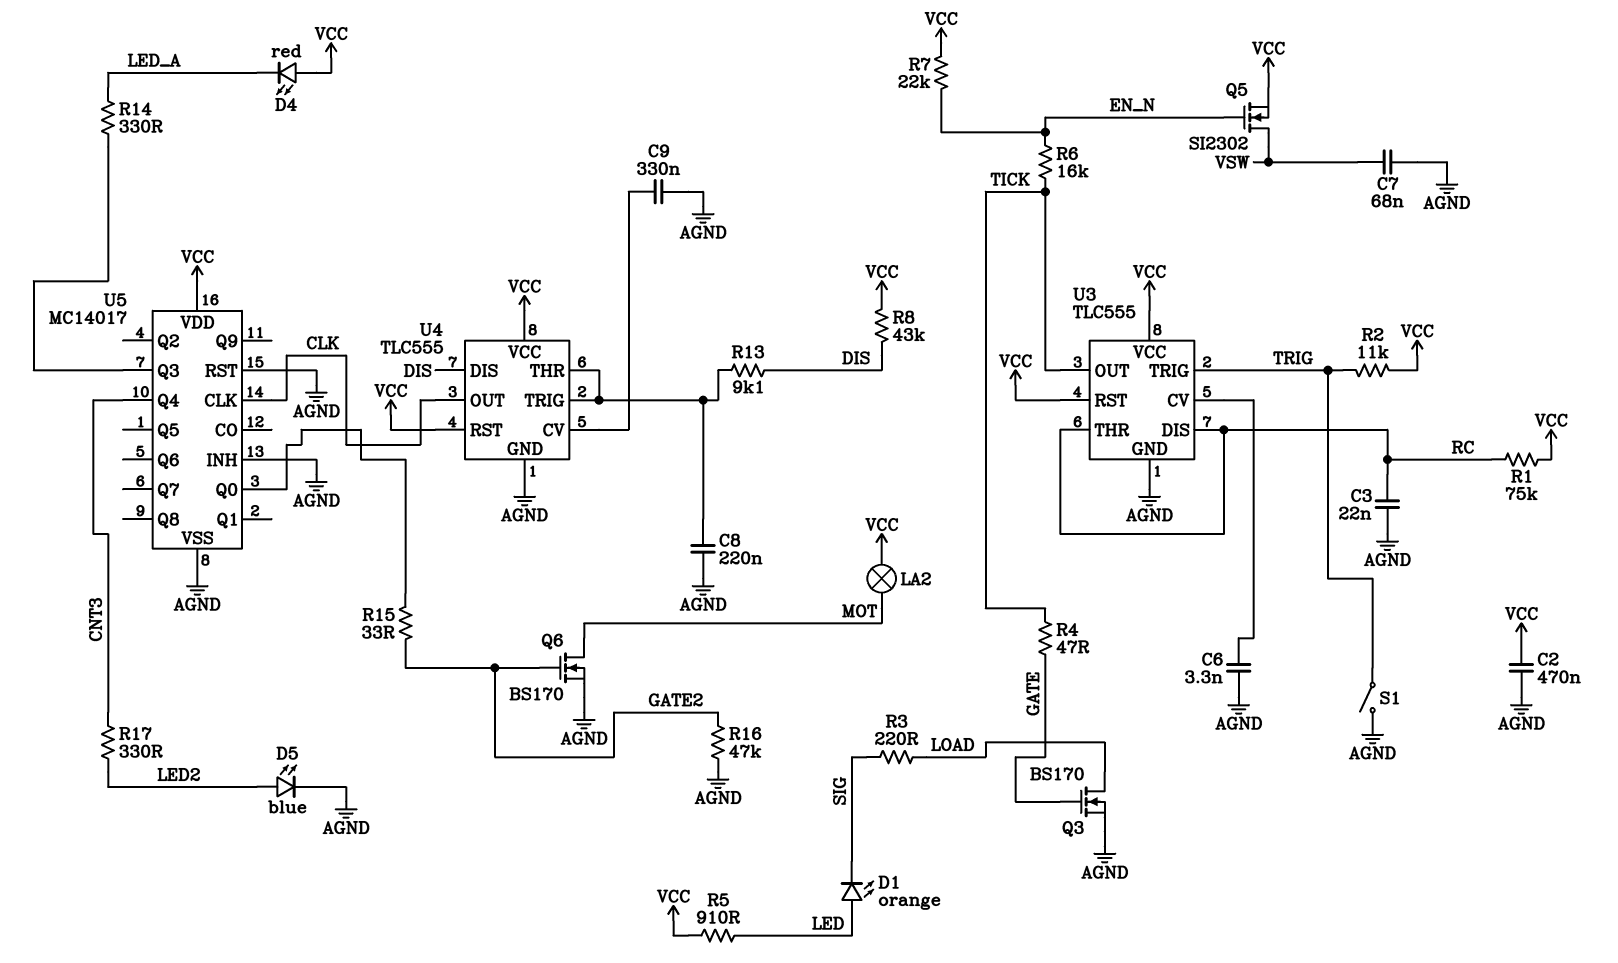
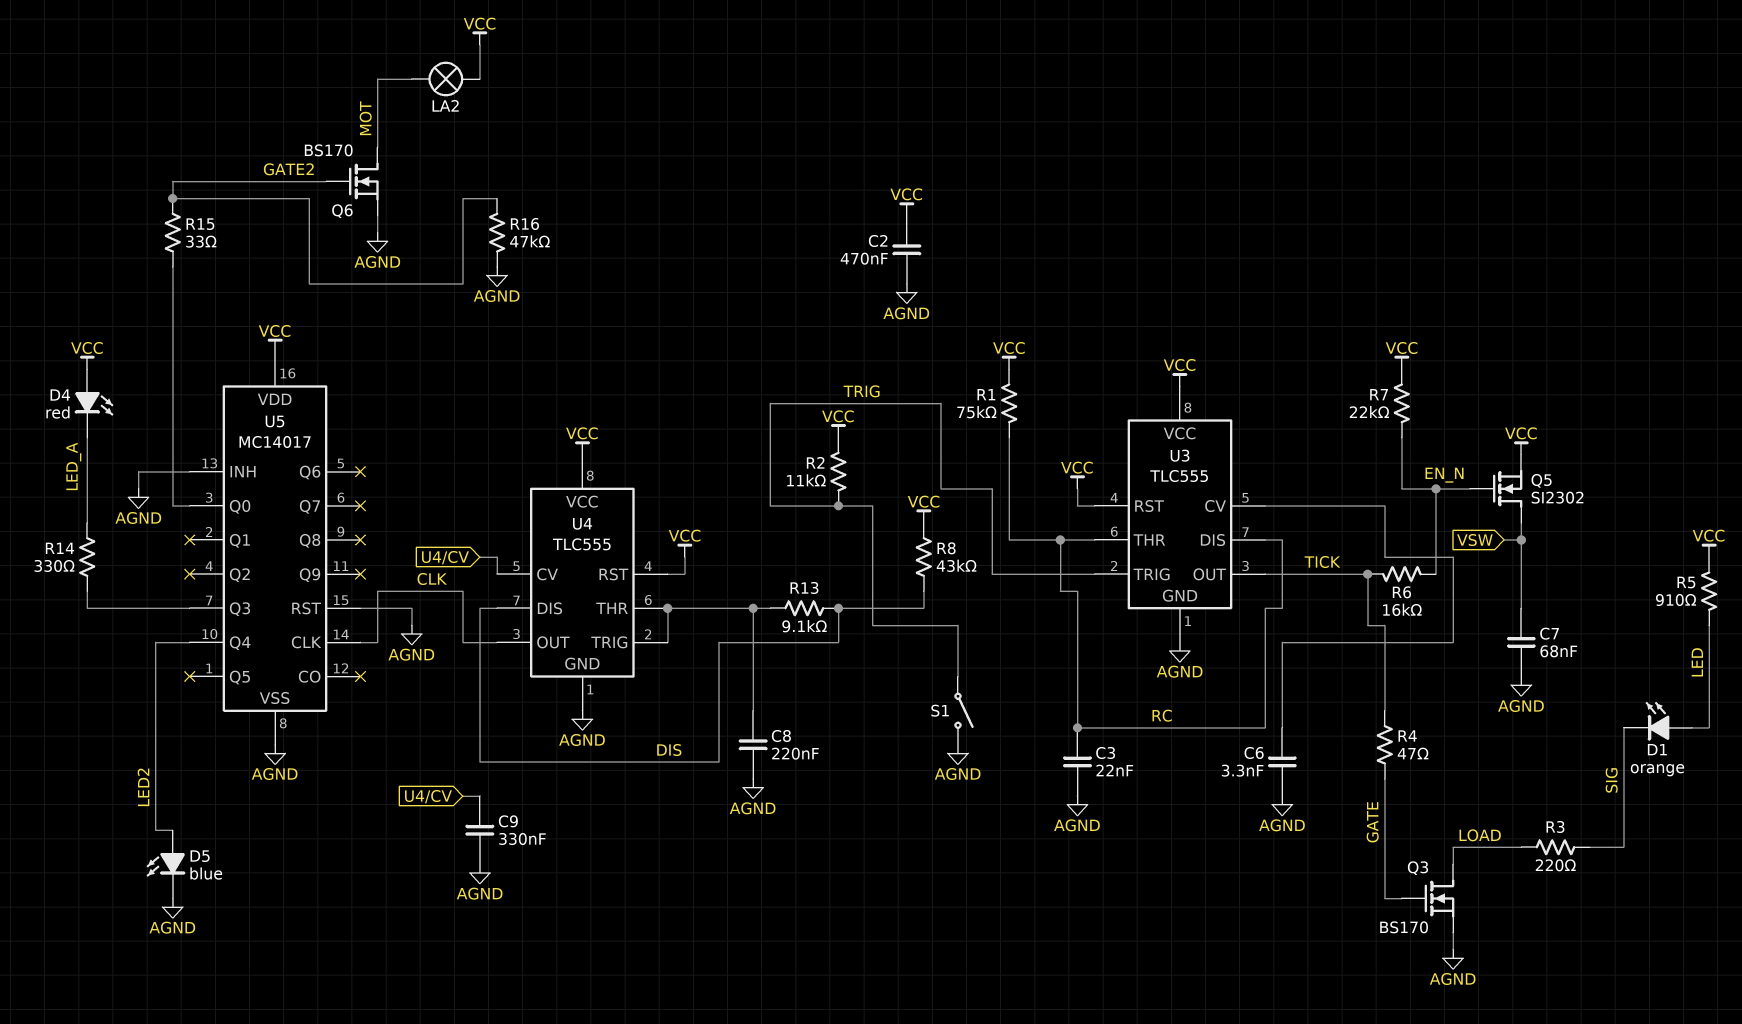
R17: 330 (CNT3, LED2) -> none
U5 pin Q4: CNT3 -> LED2

